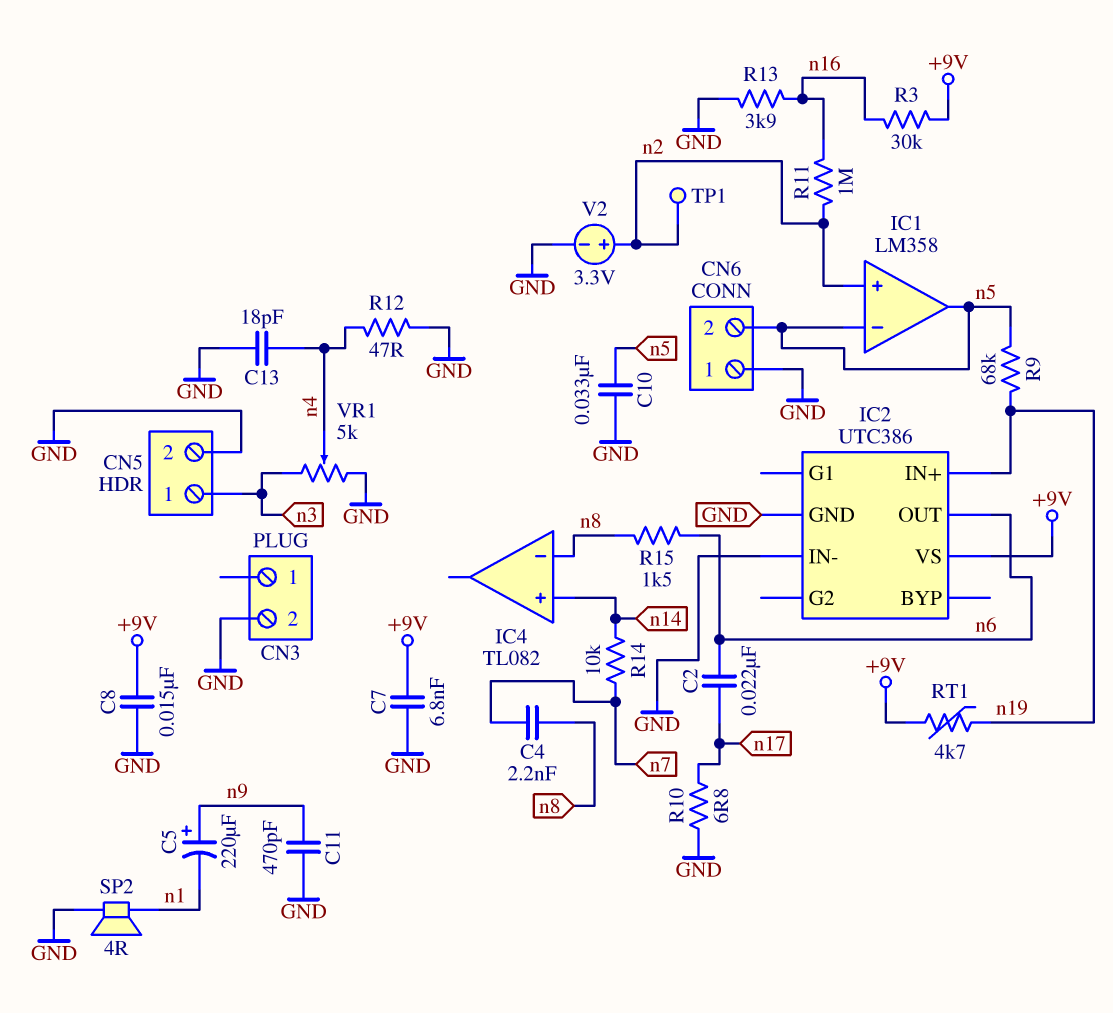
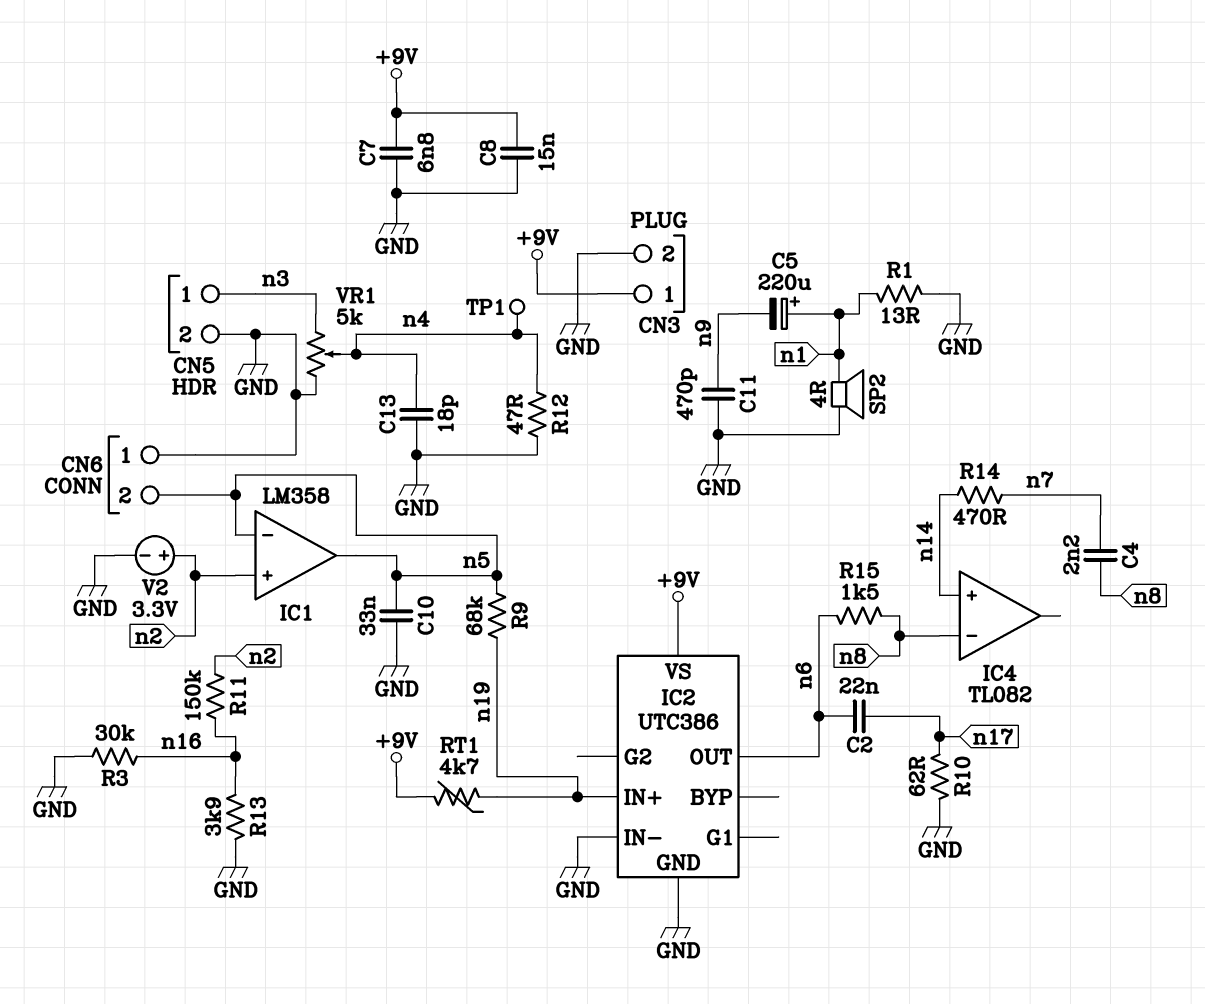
C5: 220uF (plus n9, minus n1) -> 220uF (plus n1, minus n9)
CN3 pin 1: none -> +9V
R1: none -> 13 (GND, n1)
R3: 30k (+9V, n16) -> 30k (GND, n16)
R10: 6.8 (GND, n17) -> 62 (GND, n17)
R11: 1M (n2, n16) -> 150k (n2, n16)
R14: 10k (n7, n14) -> 470 (n7, n14)
TP1: test point (n2) -> test point (n4)

